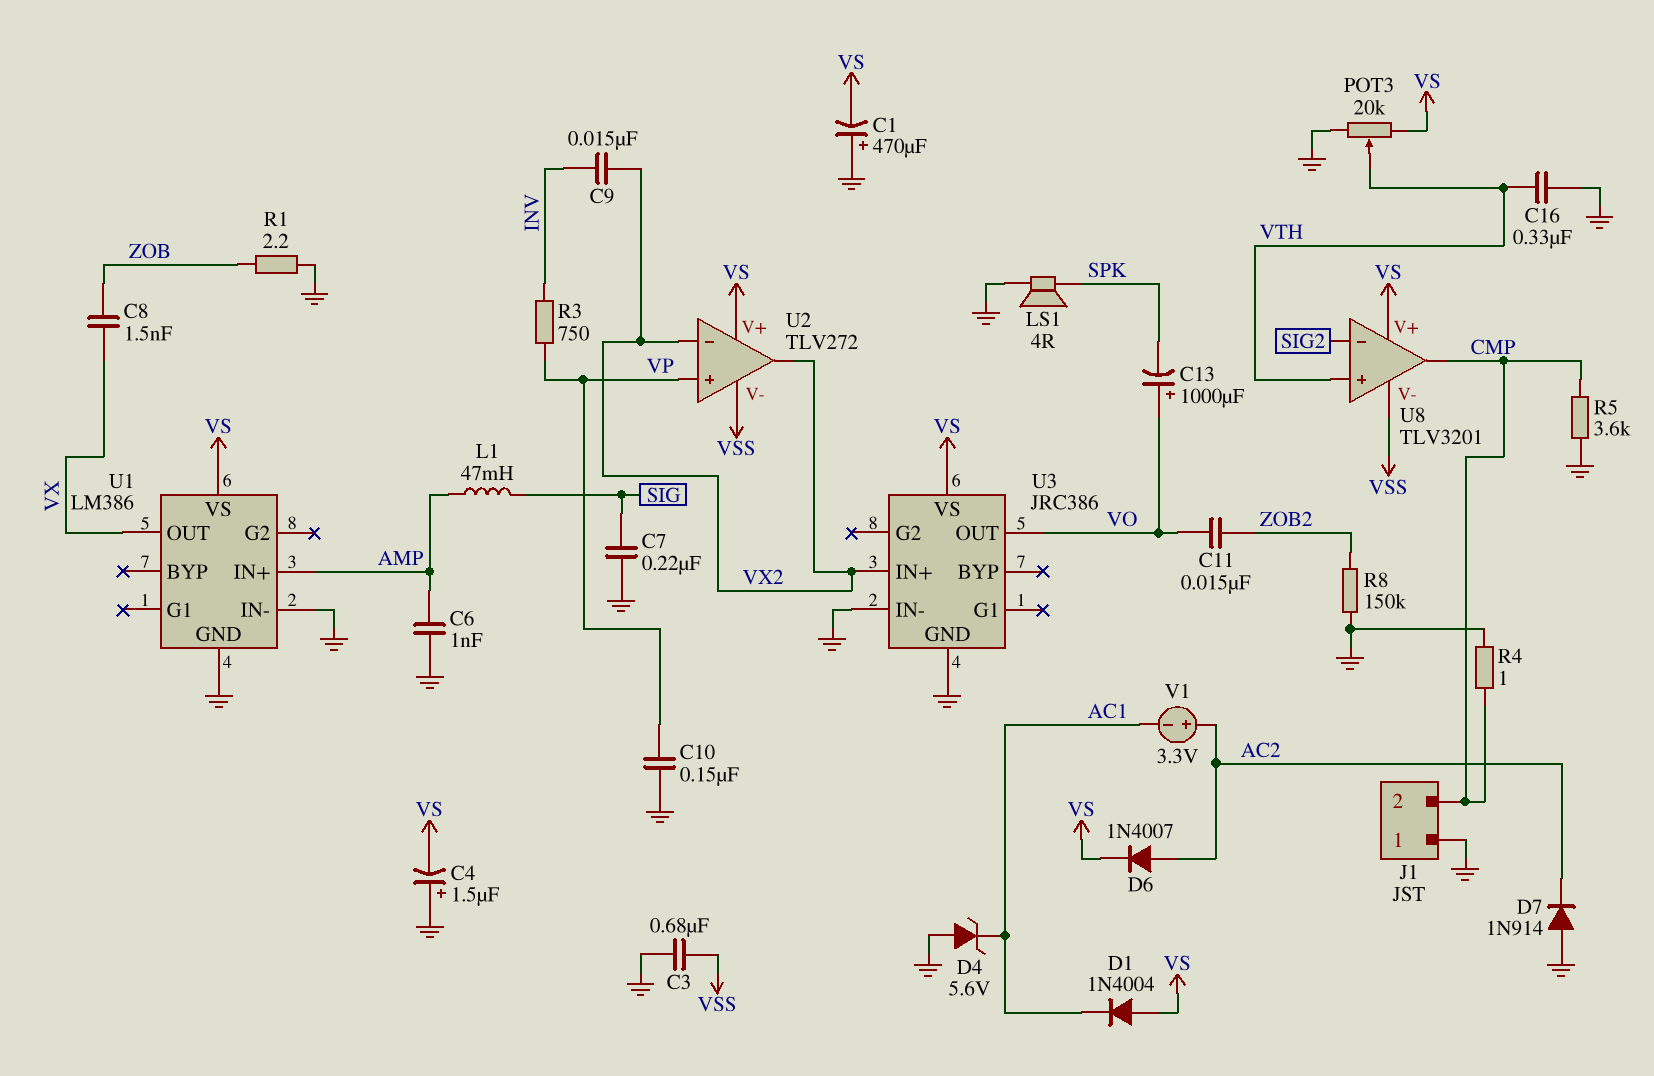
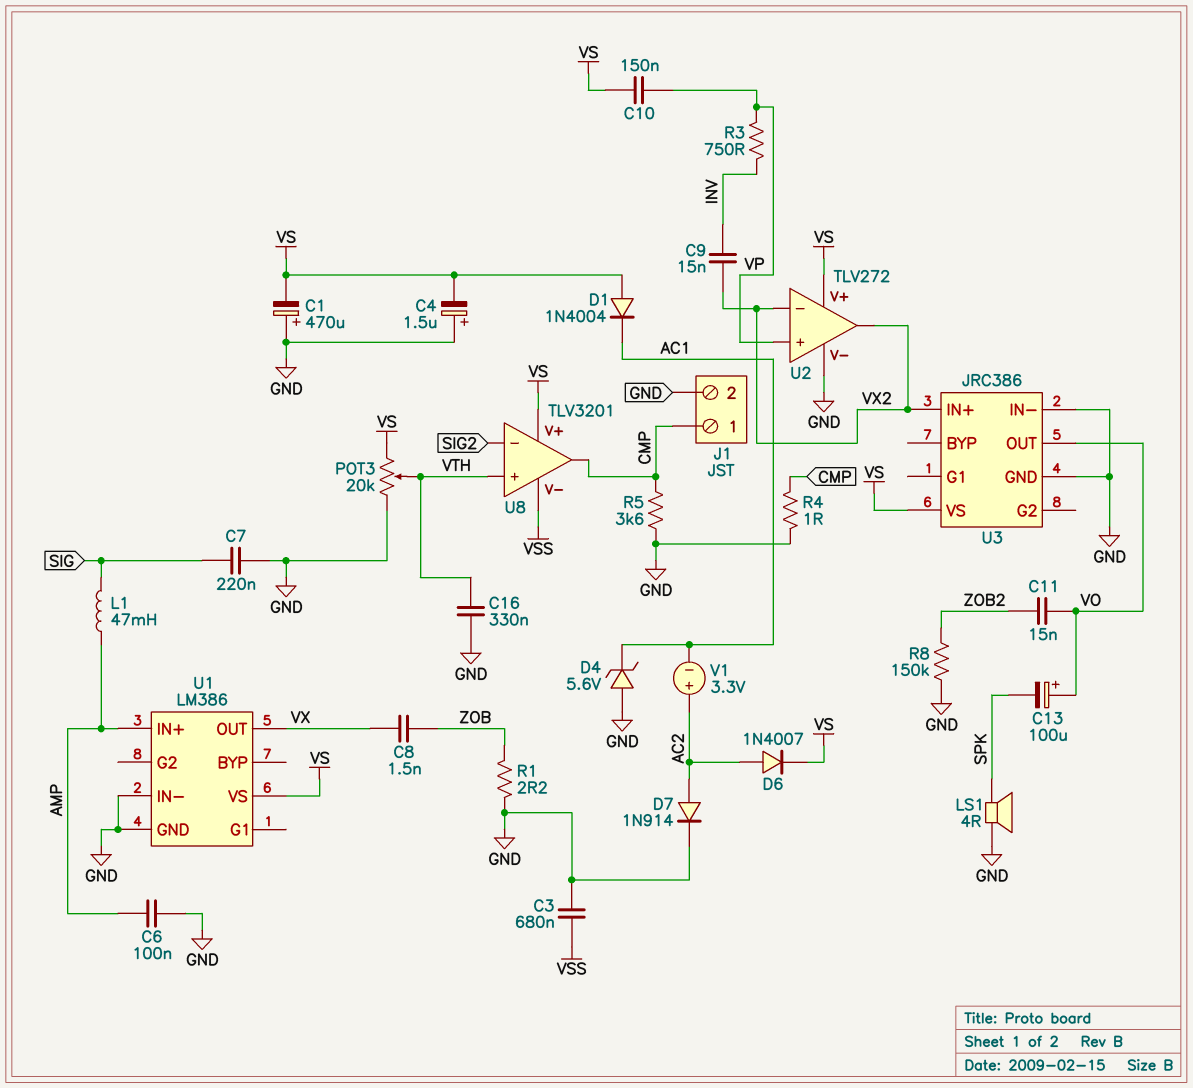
C6: 1nF (AMP, GND) -> 100nF (AMP, GND)
C10: 150nF (GND, VP) -> 150nF (VP, VS)
C13: 1000uF (plus VO, minus SPK) -> 100uF (plus VO, minus SPK)
D7: diode 1N914 (A GND, K AC2) -> diode 1N914 (A AC2, K GND)
J1 pin 1: GND -> CMP
J1 pin 2: CMP -> GND
U2 pin V-: VSS -> GND

